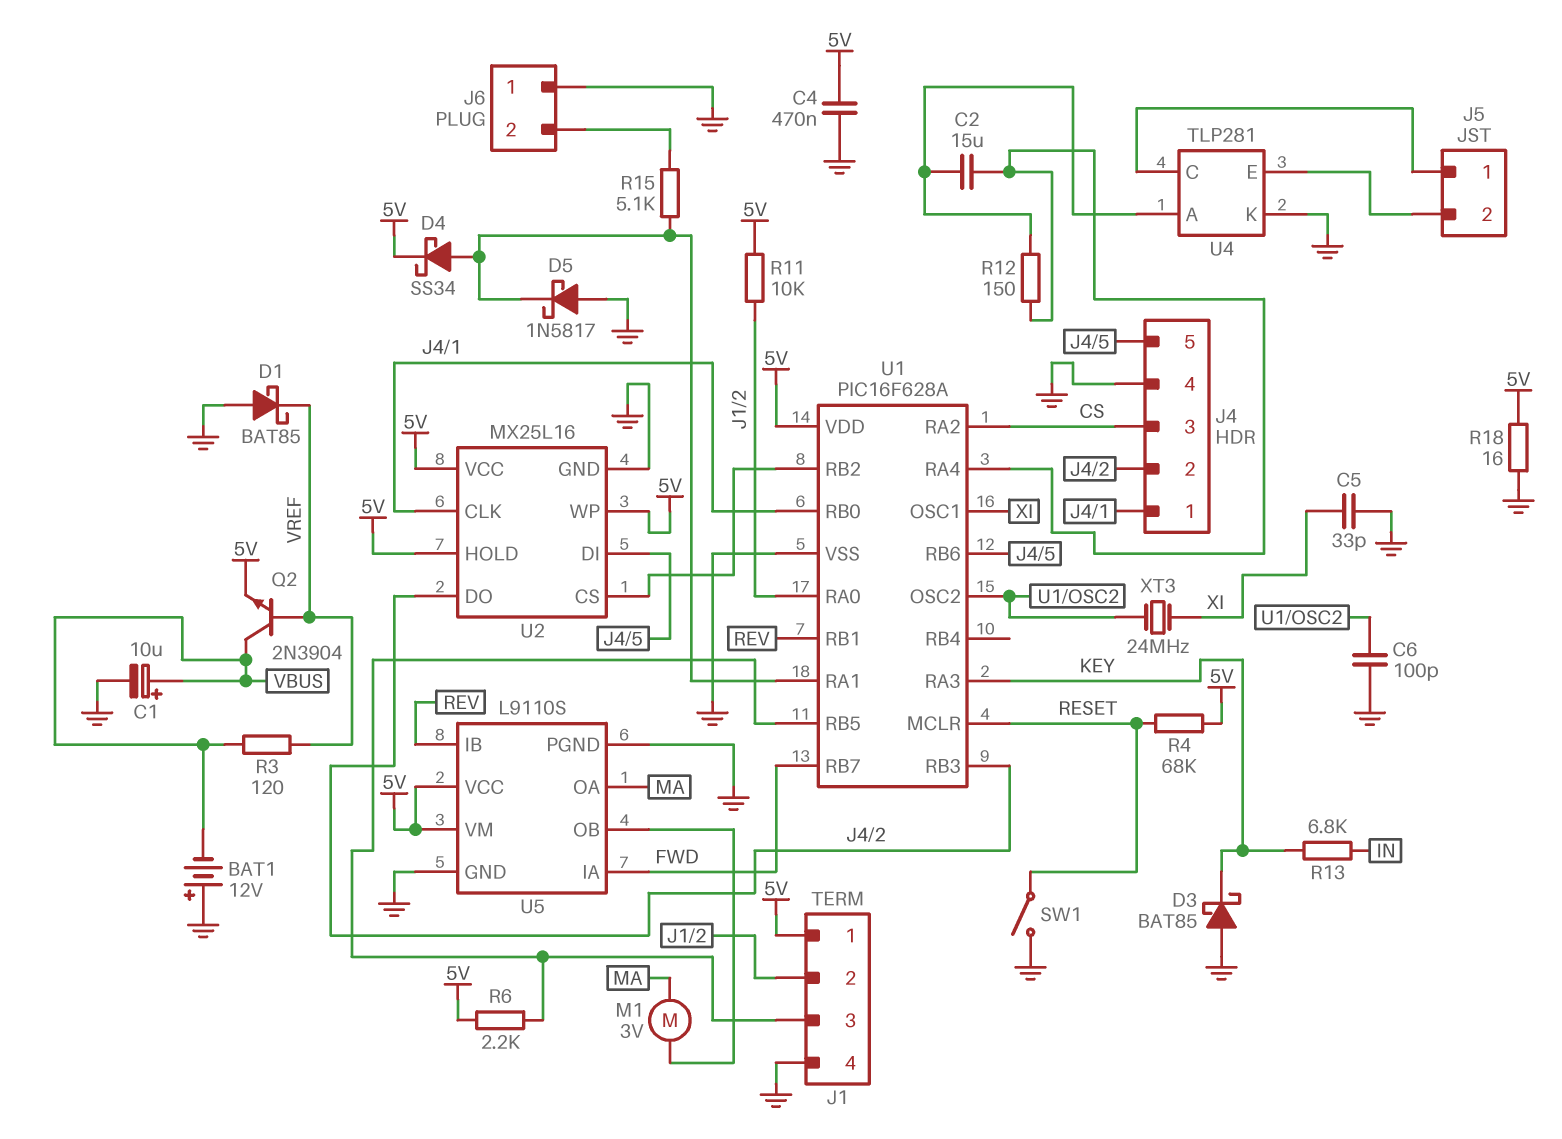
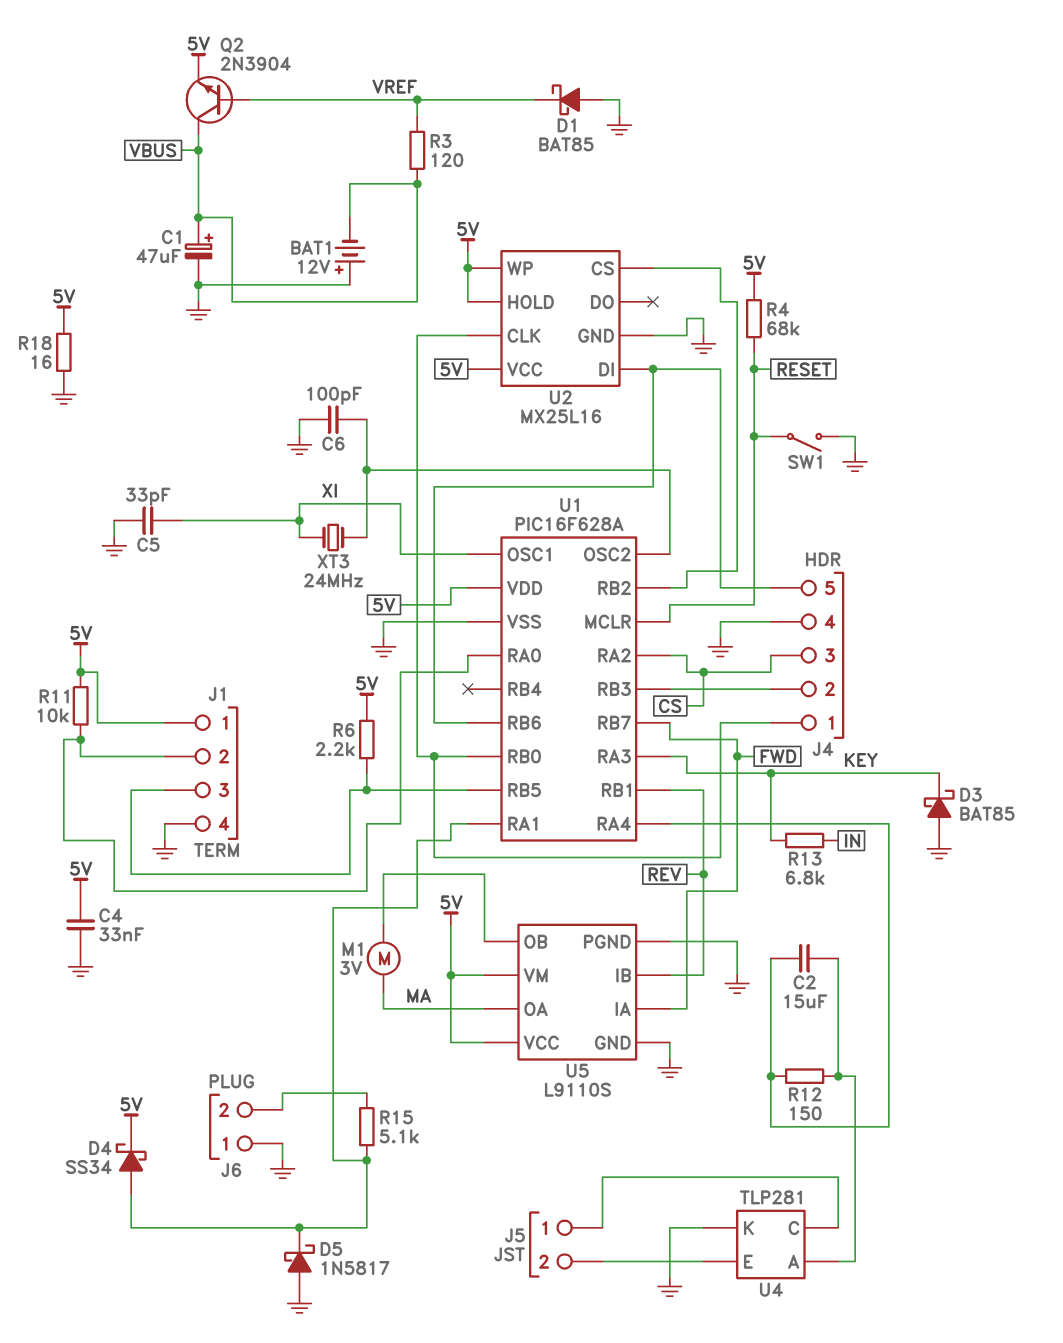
C1: 10uF (plus VBUS, minus GND) -> 47uF (plus VBUS, minus GND)
C4: 470nF (5V, GND) -> 33nF (5V, GND)
U2 pin DO: J4/2 -> none

